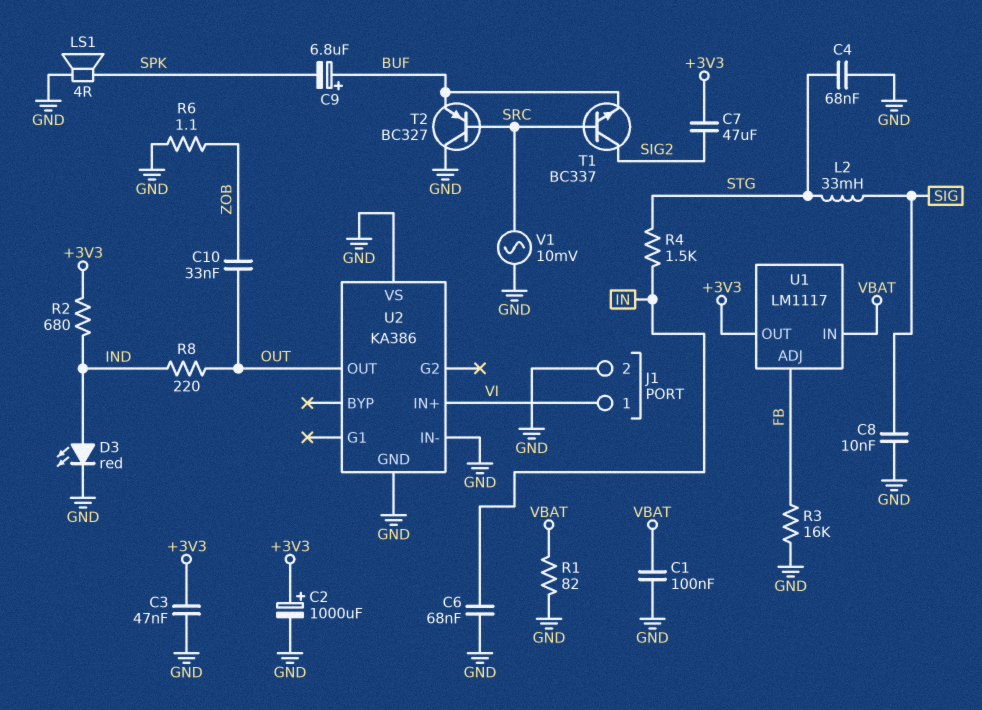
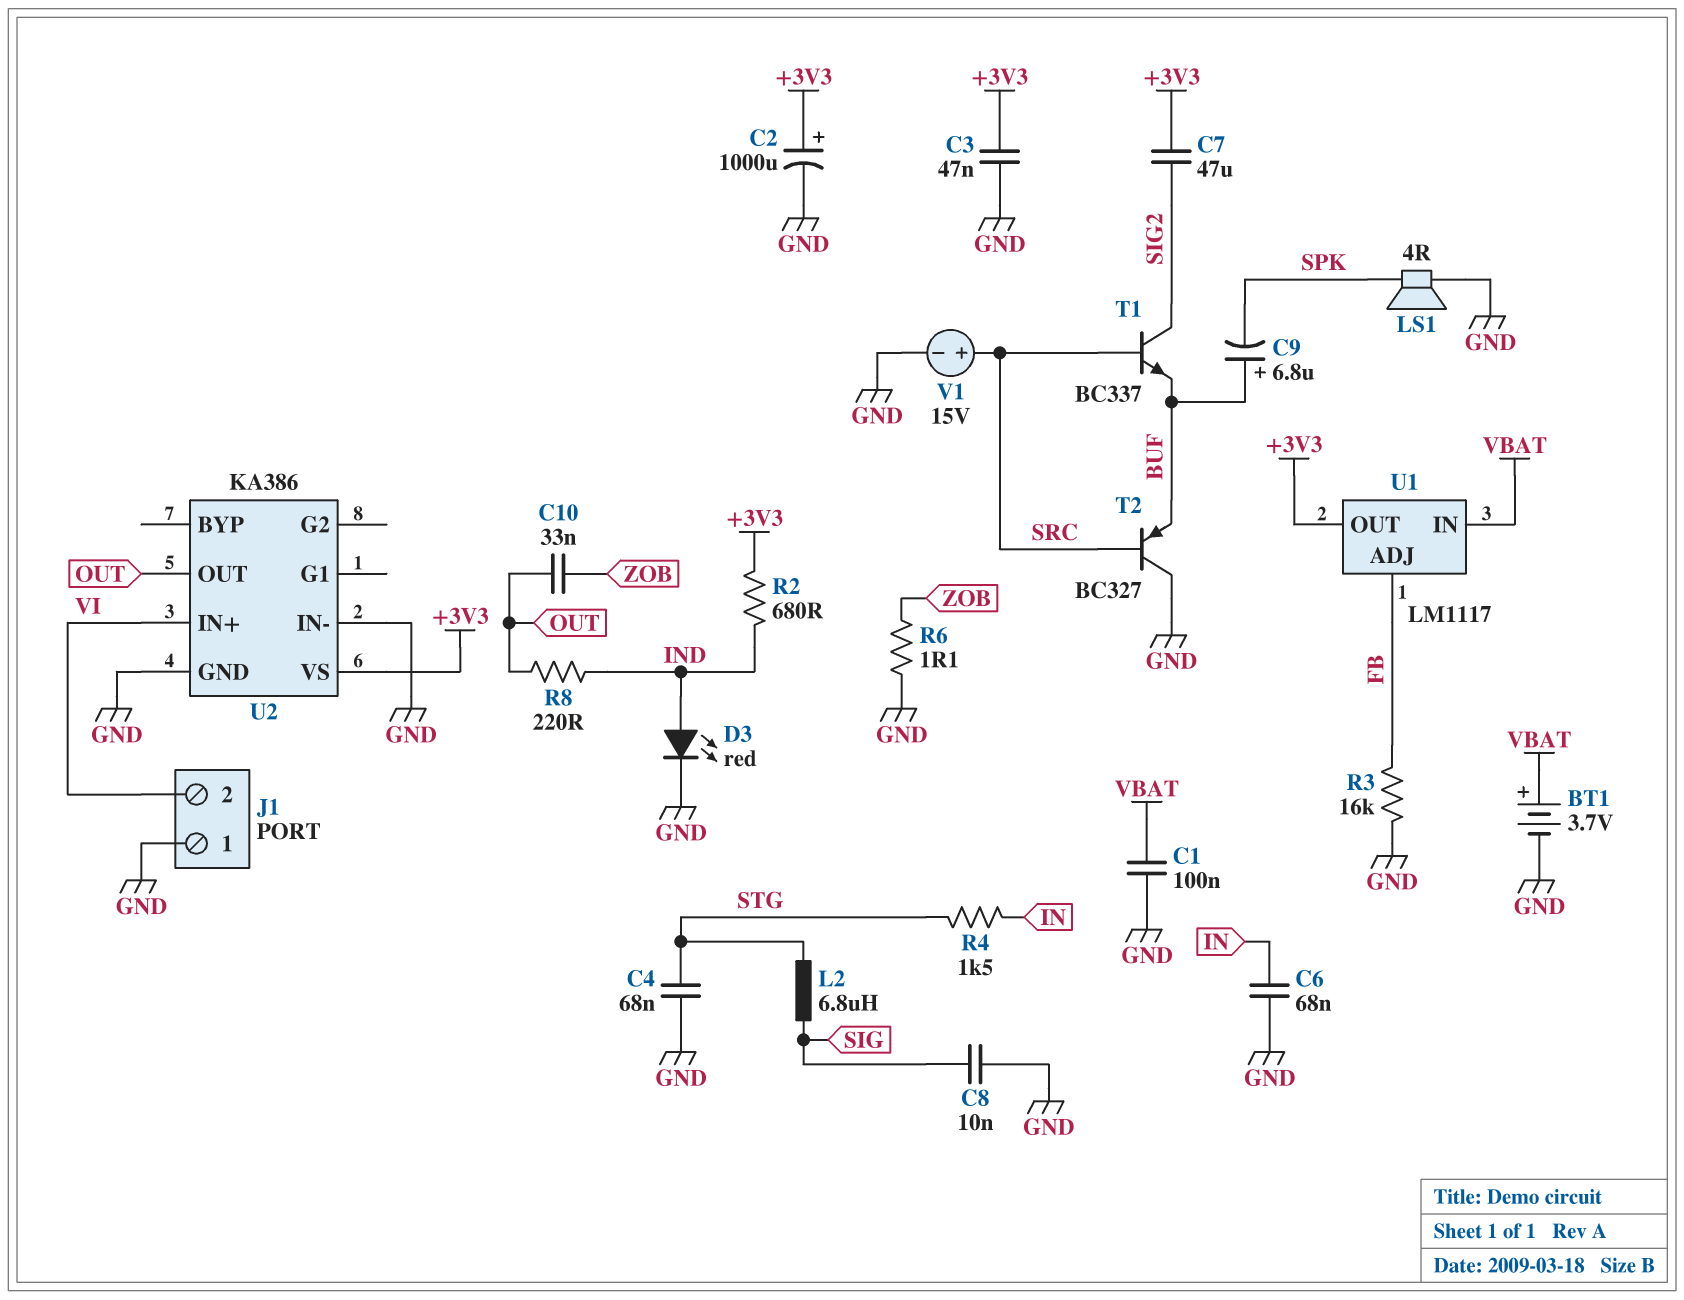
BT1: none -> 3.7V (plus VBAT, minus GND)
J1 pin 1: VI -> GND
J1 pin 2: GND -> VI
L2: 33mH (SIG, STG) -> 6.8uH (SIG, STG)
R1: 82 (GND, VBAT) -> none
U2 pin VS: GND -> +3V3
V1: AC 10mV (GND, SRC) -> 15V (plus SRC, minus GND)

